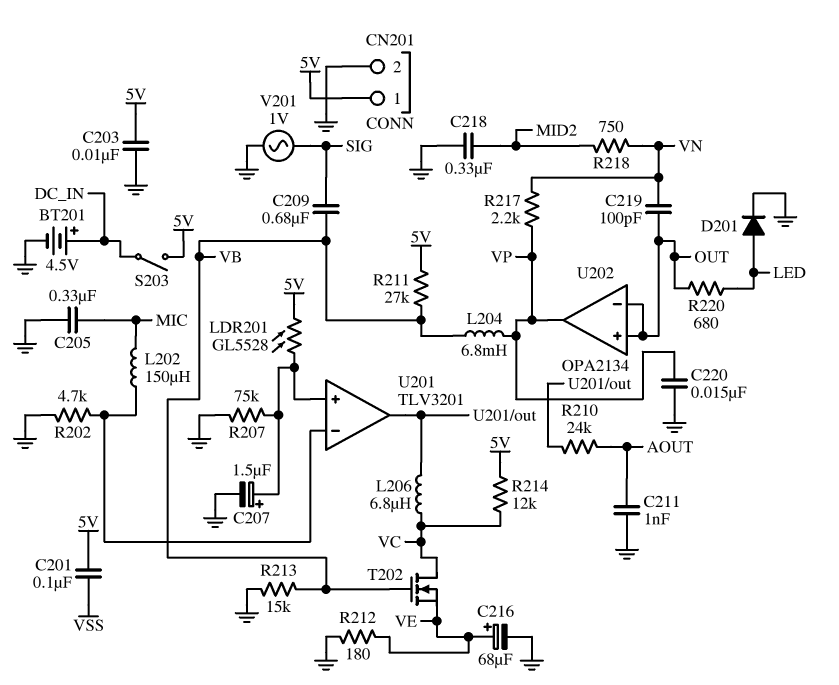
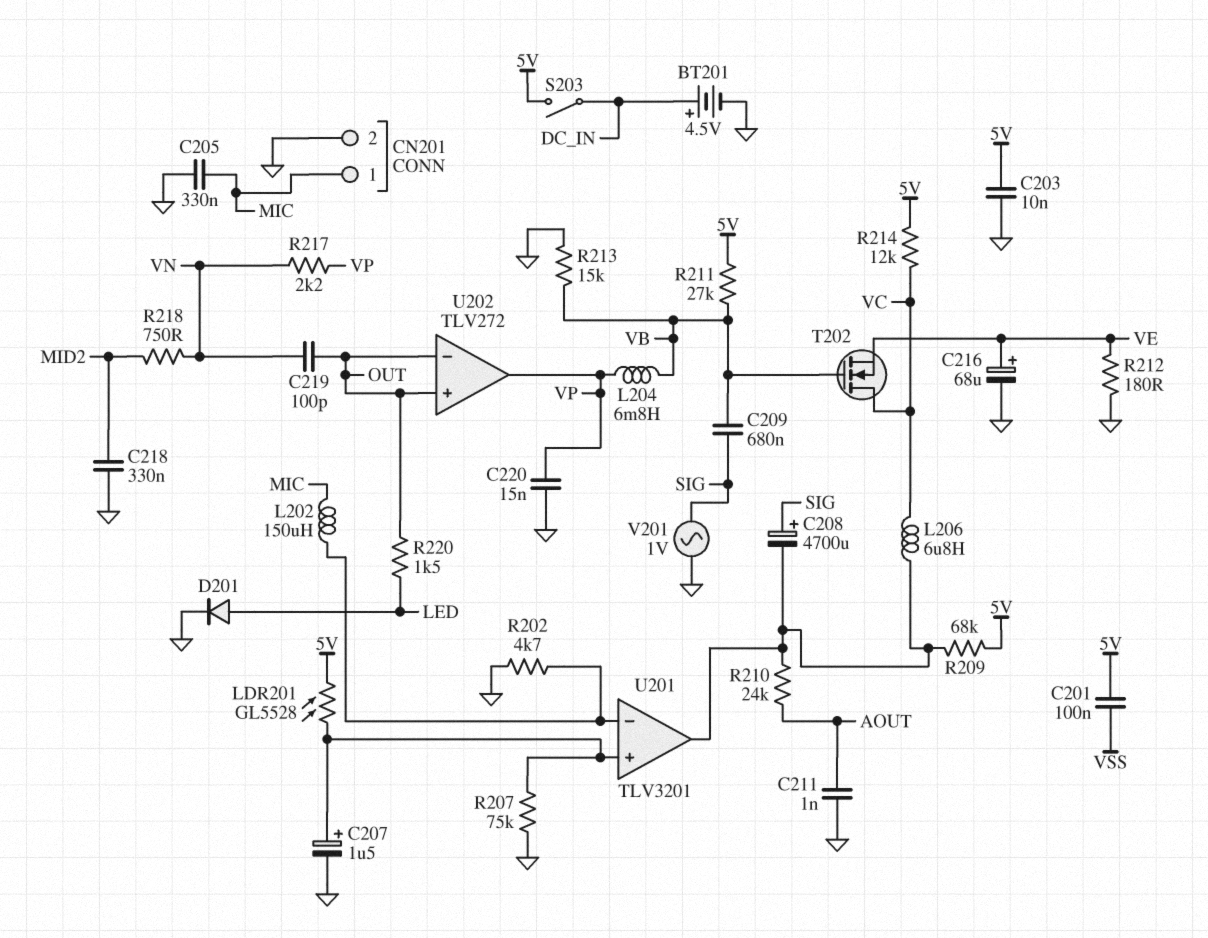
C208: none -> 4700uF (plus SIG, minus U201/out)
CN201 pin 1: 5V -> MIC
R209: none -> 68k (5V, U201/out)
R220: 680 (LED, OUT) -> 1.5k (LED, OUT)
U202: OPA2134 -> TLV272

